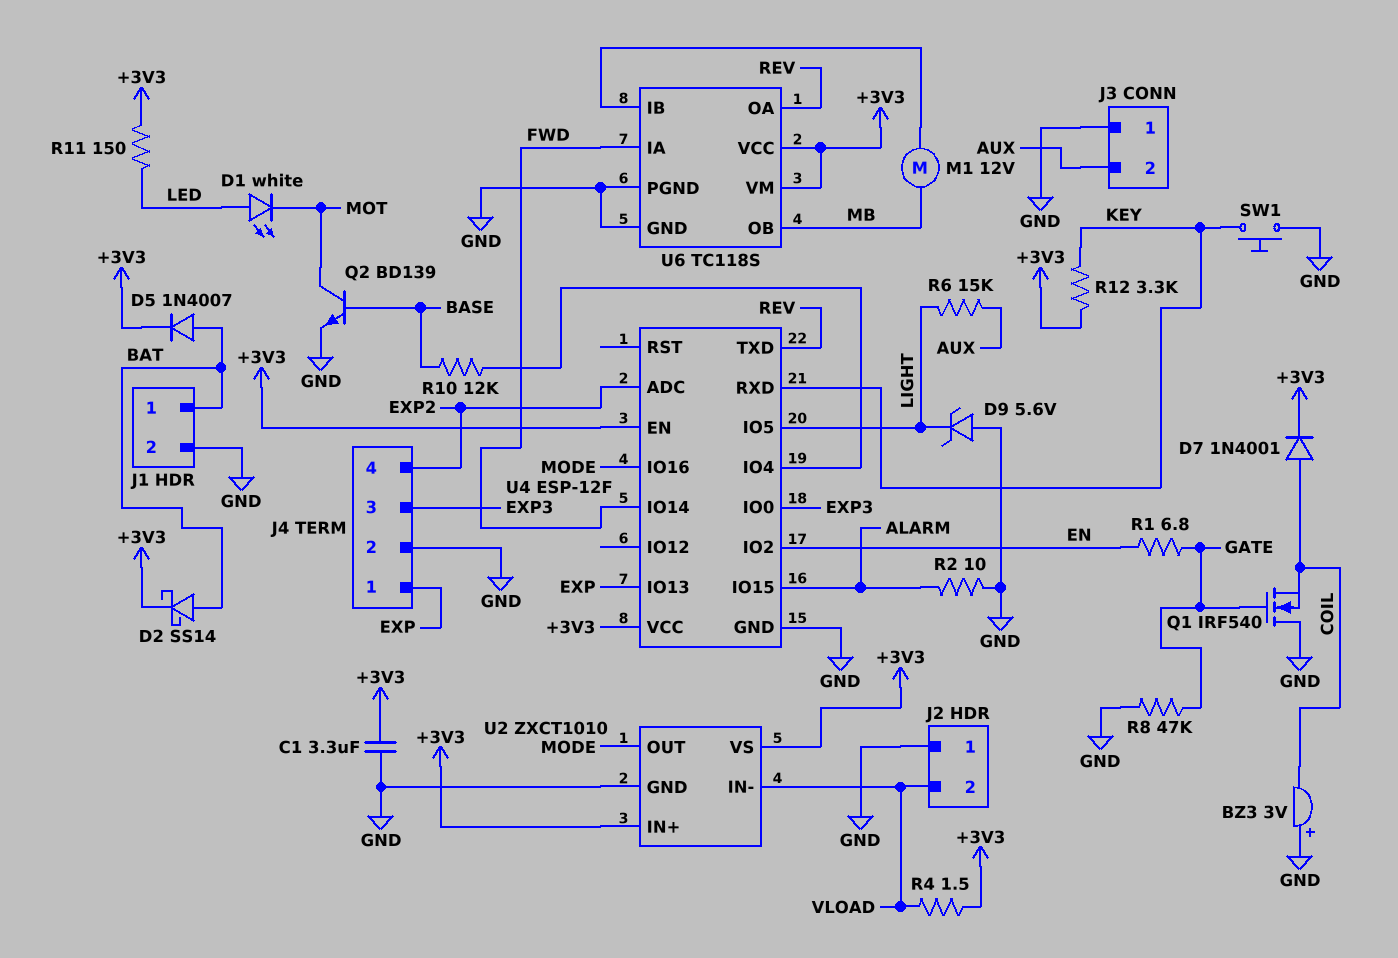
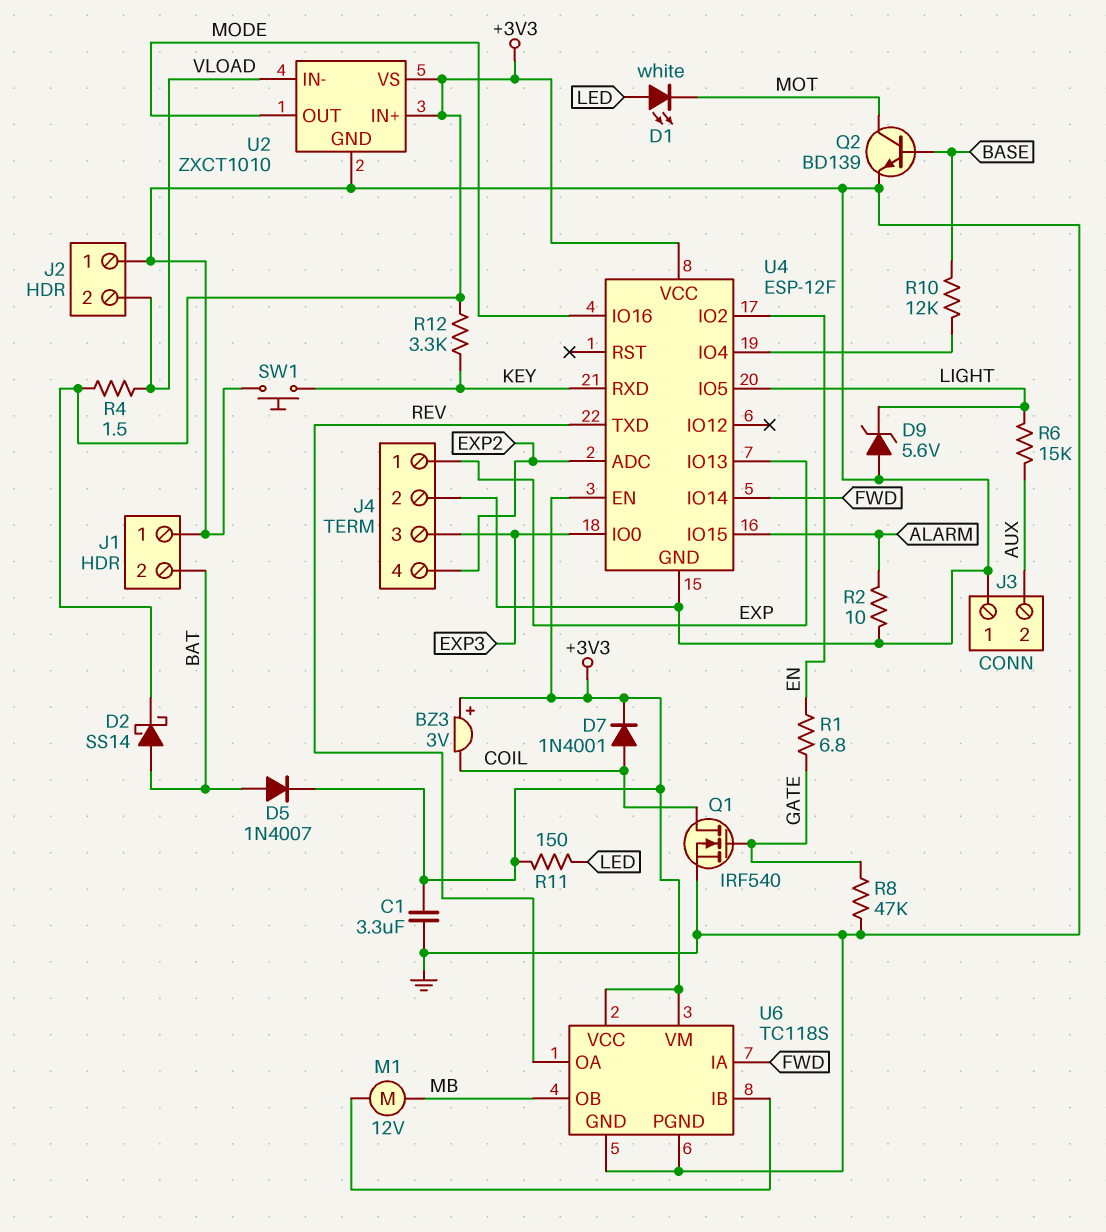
BZ3: buzzer 3V (plus GND, minus COIL) -> buzzer 3V (plus +3V3, minus COIL)
J1 pin 1: BAT -> GND
J1 pin 2: GND -> BAT
Q1: NMOS IRF540 (G GATE, D GND, S COIL) -> NMOS IRF540 (G GATE, D COIL, S GND)

